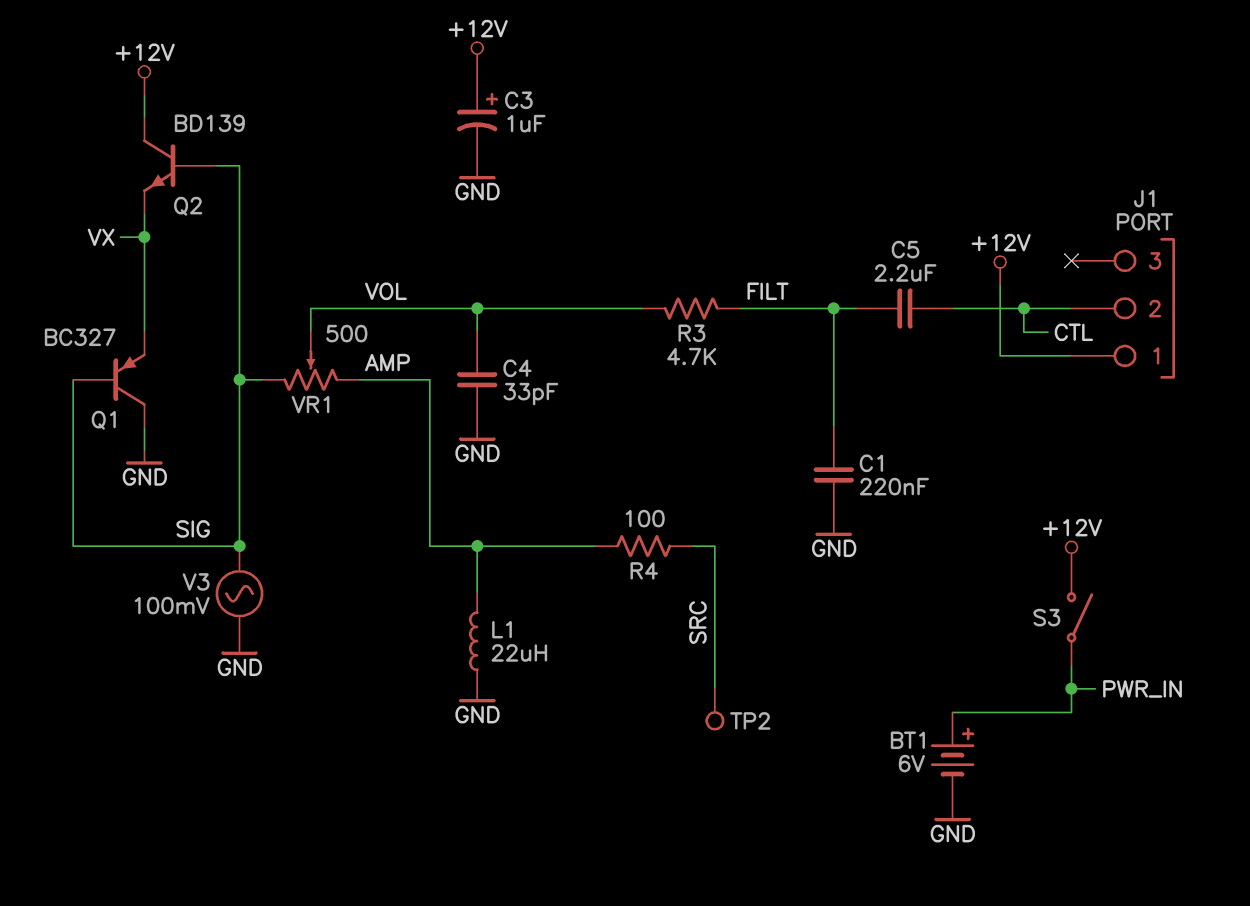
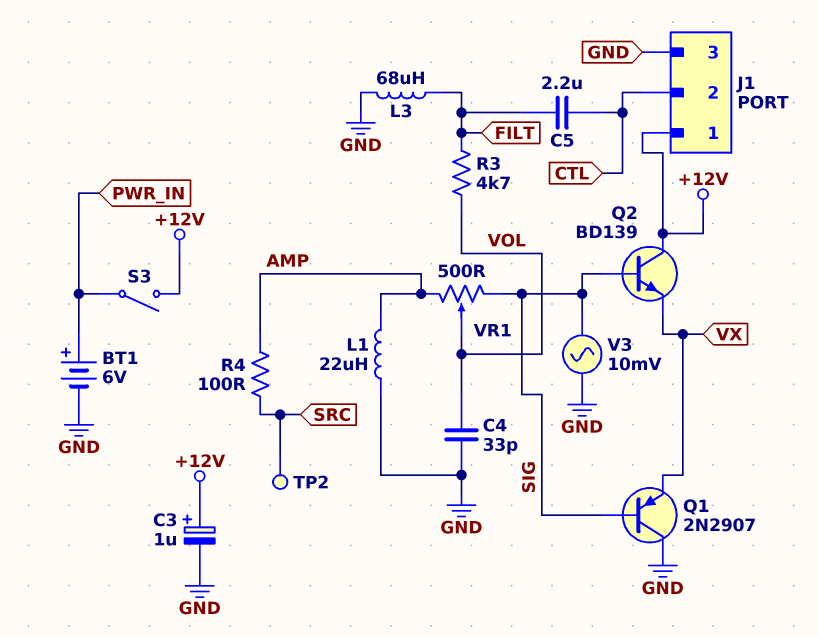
C1: 220nF (FILT, GND) -> none
J1 pin 3: none -> GND
L3: none -> 68uH (FILT, GND)
Q1: PNP BC327 (B SIG, C GND, E VX) -> PNP 2N2907 (B SIG, C GND, E VX)
V3: AC 100mV (GND, SIG) -> AC 10mV (GND, SIG)

